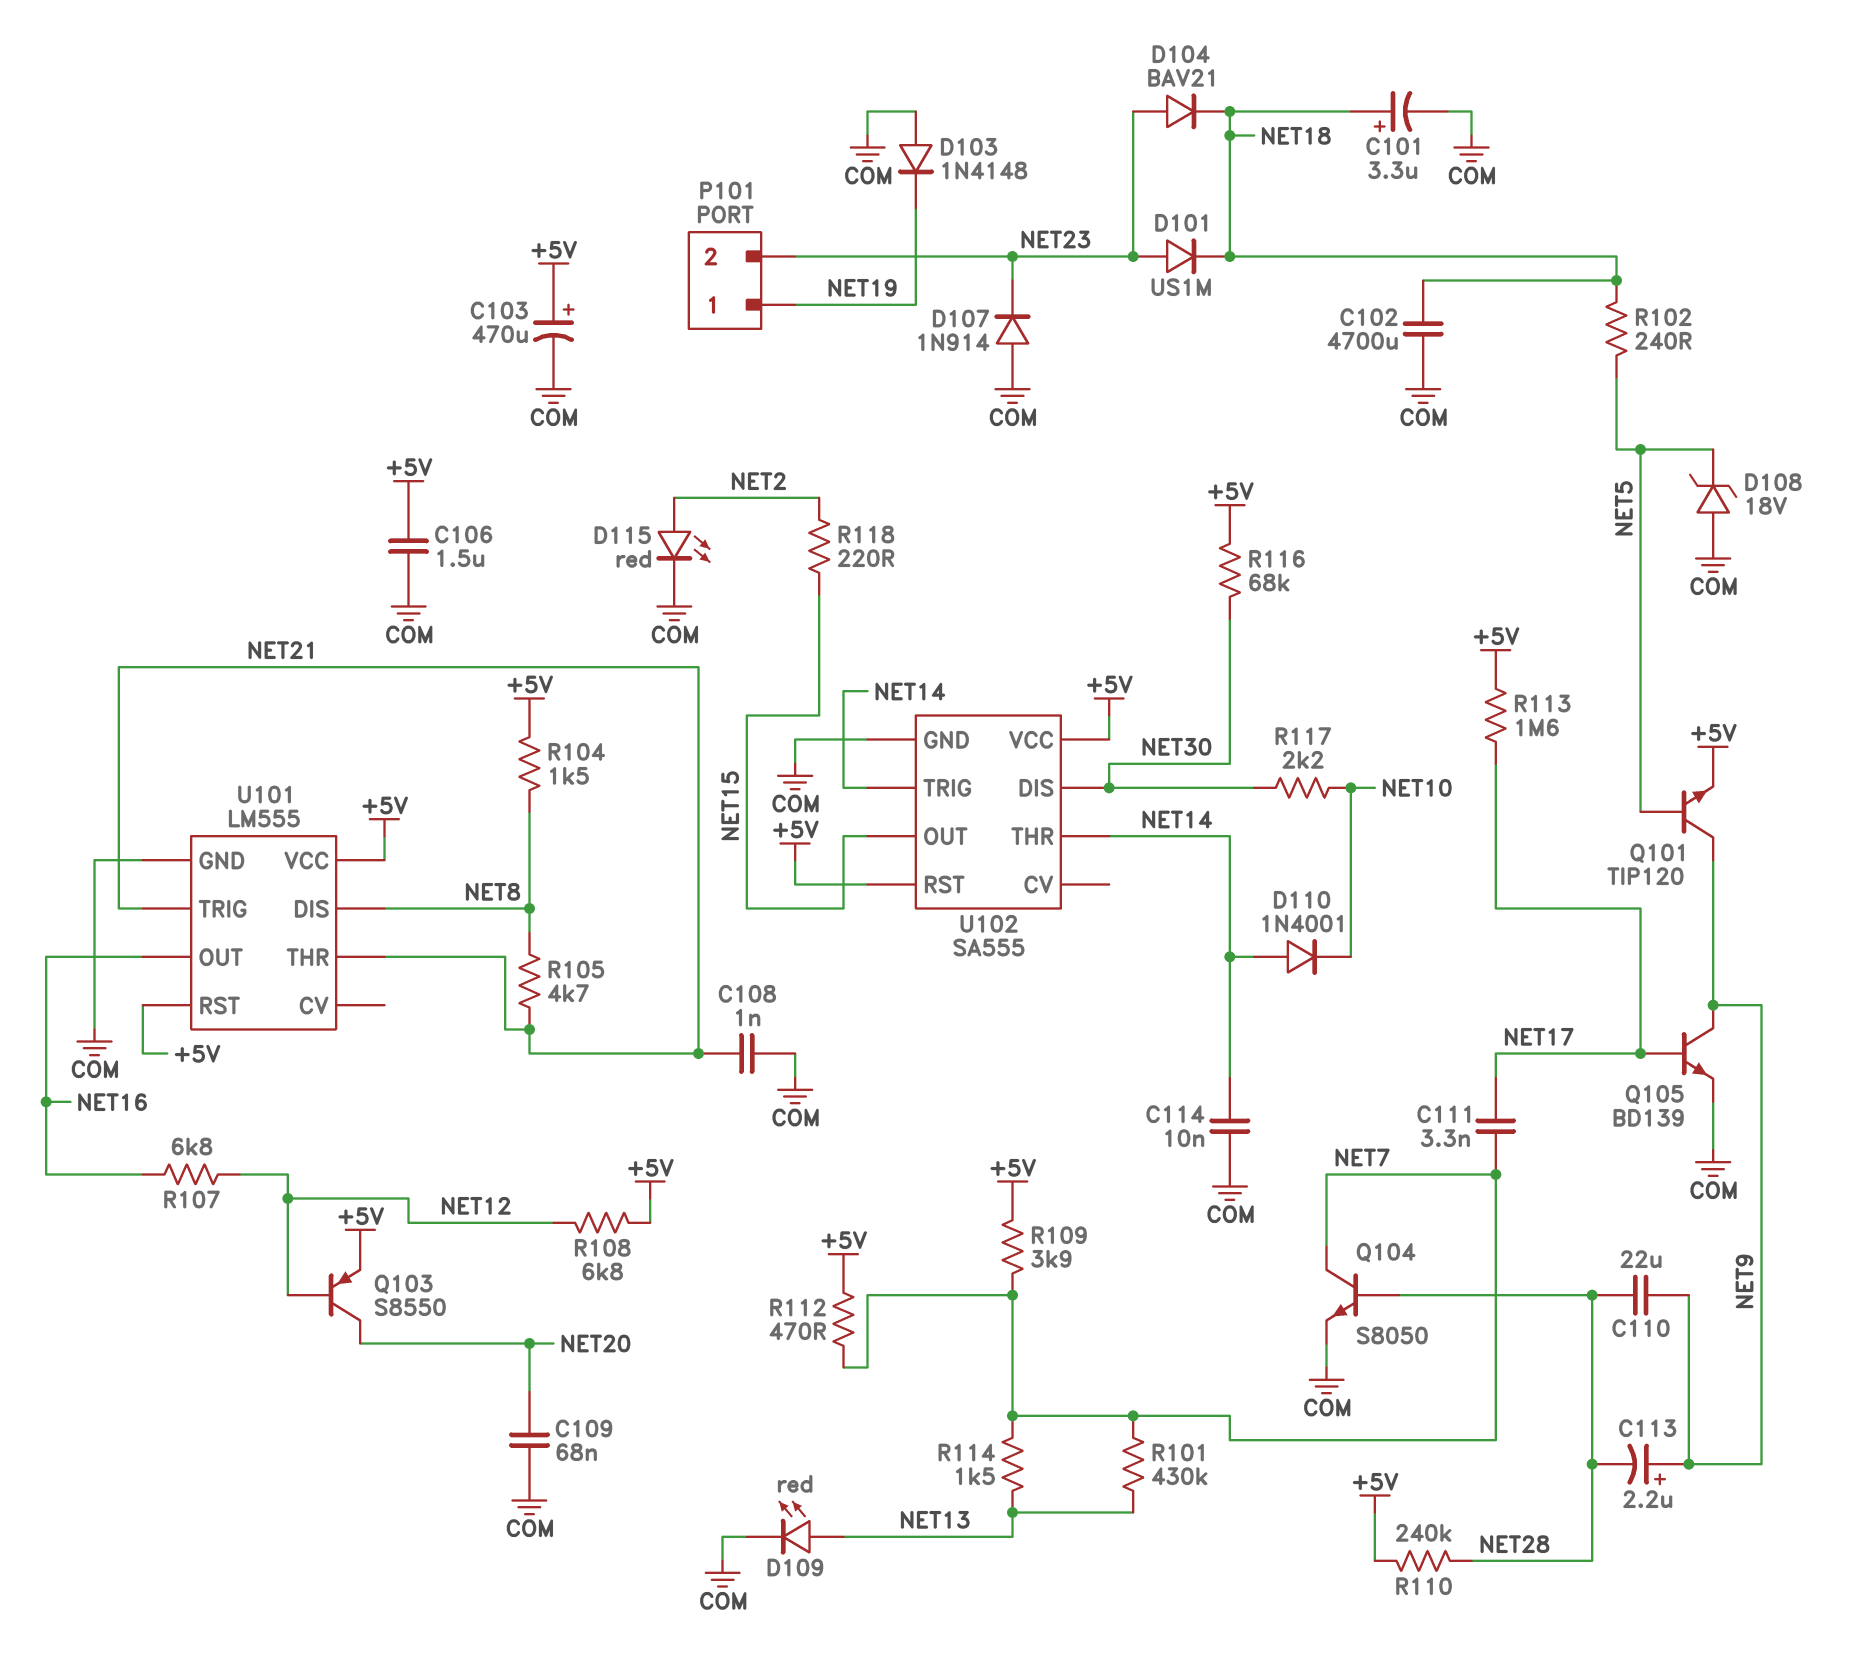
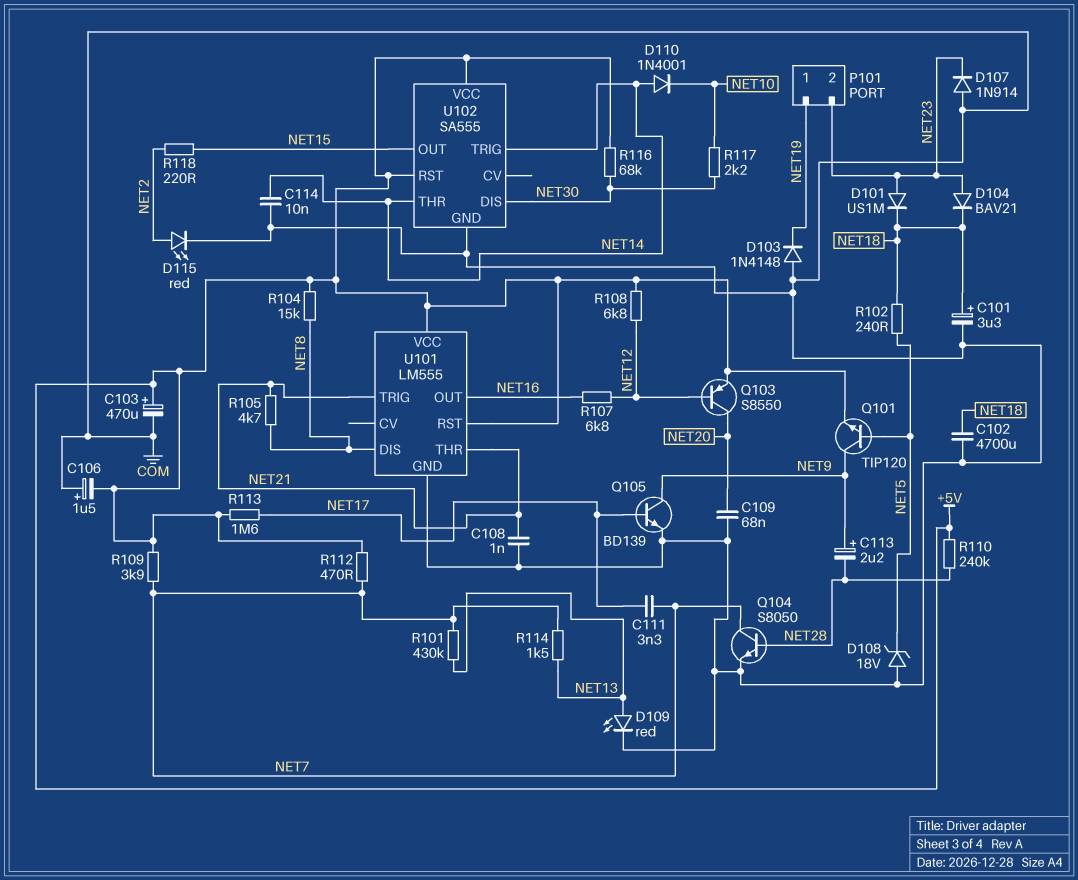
C106: 1.5uF (+5V, COM) -> 1.5uF (plus COM, minus +5V)
C110: 22uF (NET9, NET28) -> none
R104: 1.5k (+5V, NET8) -> 15k (+5V, NET8)

